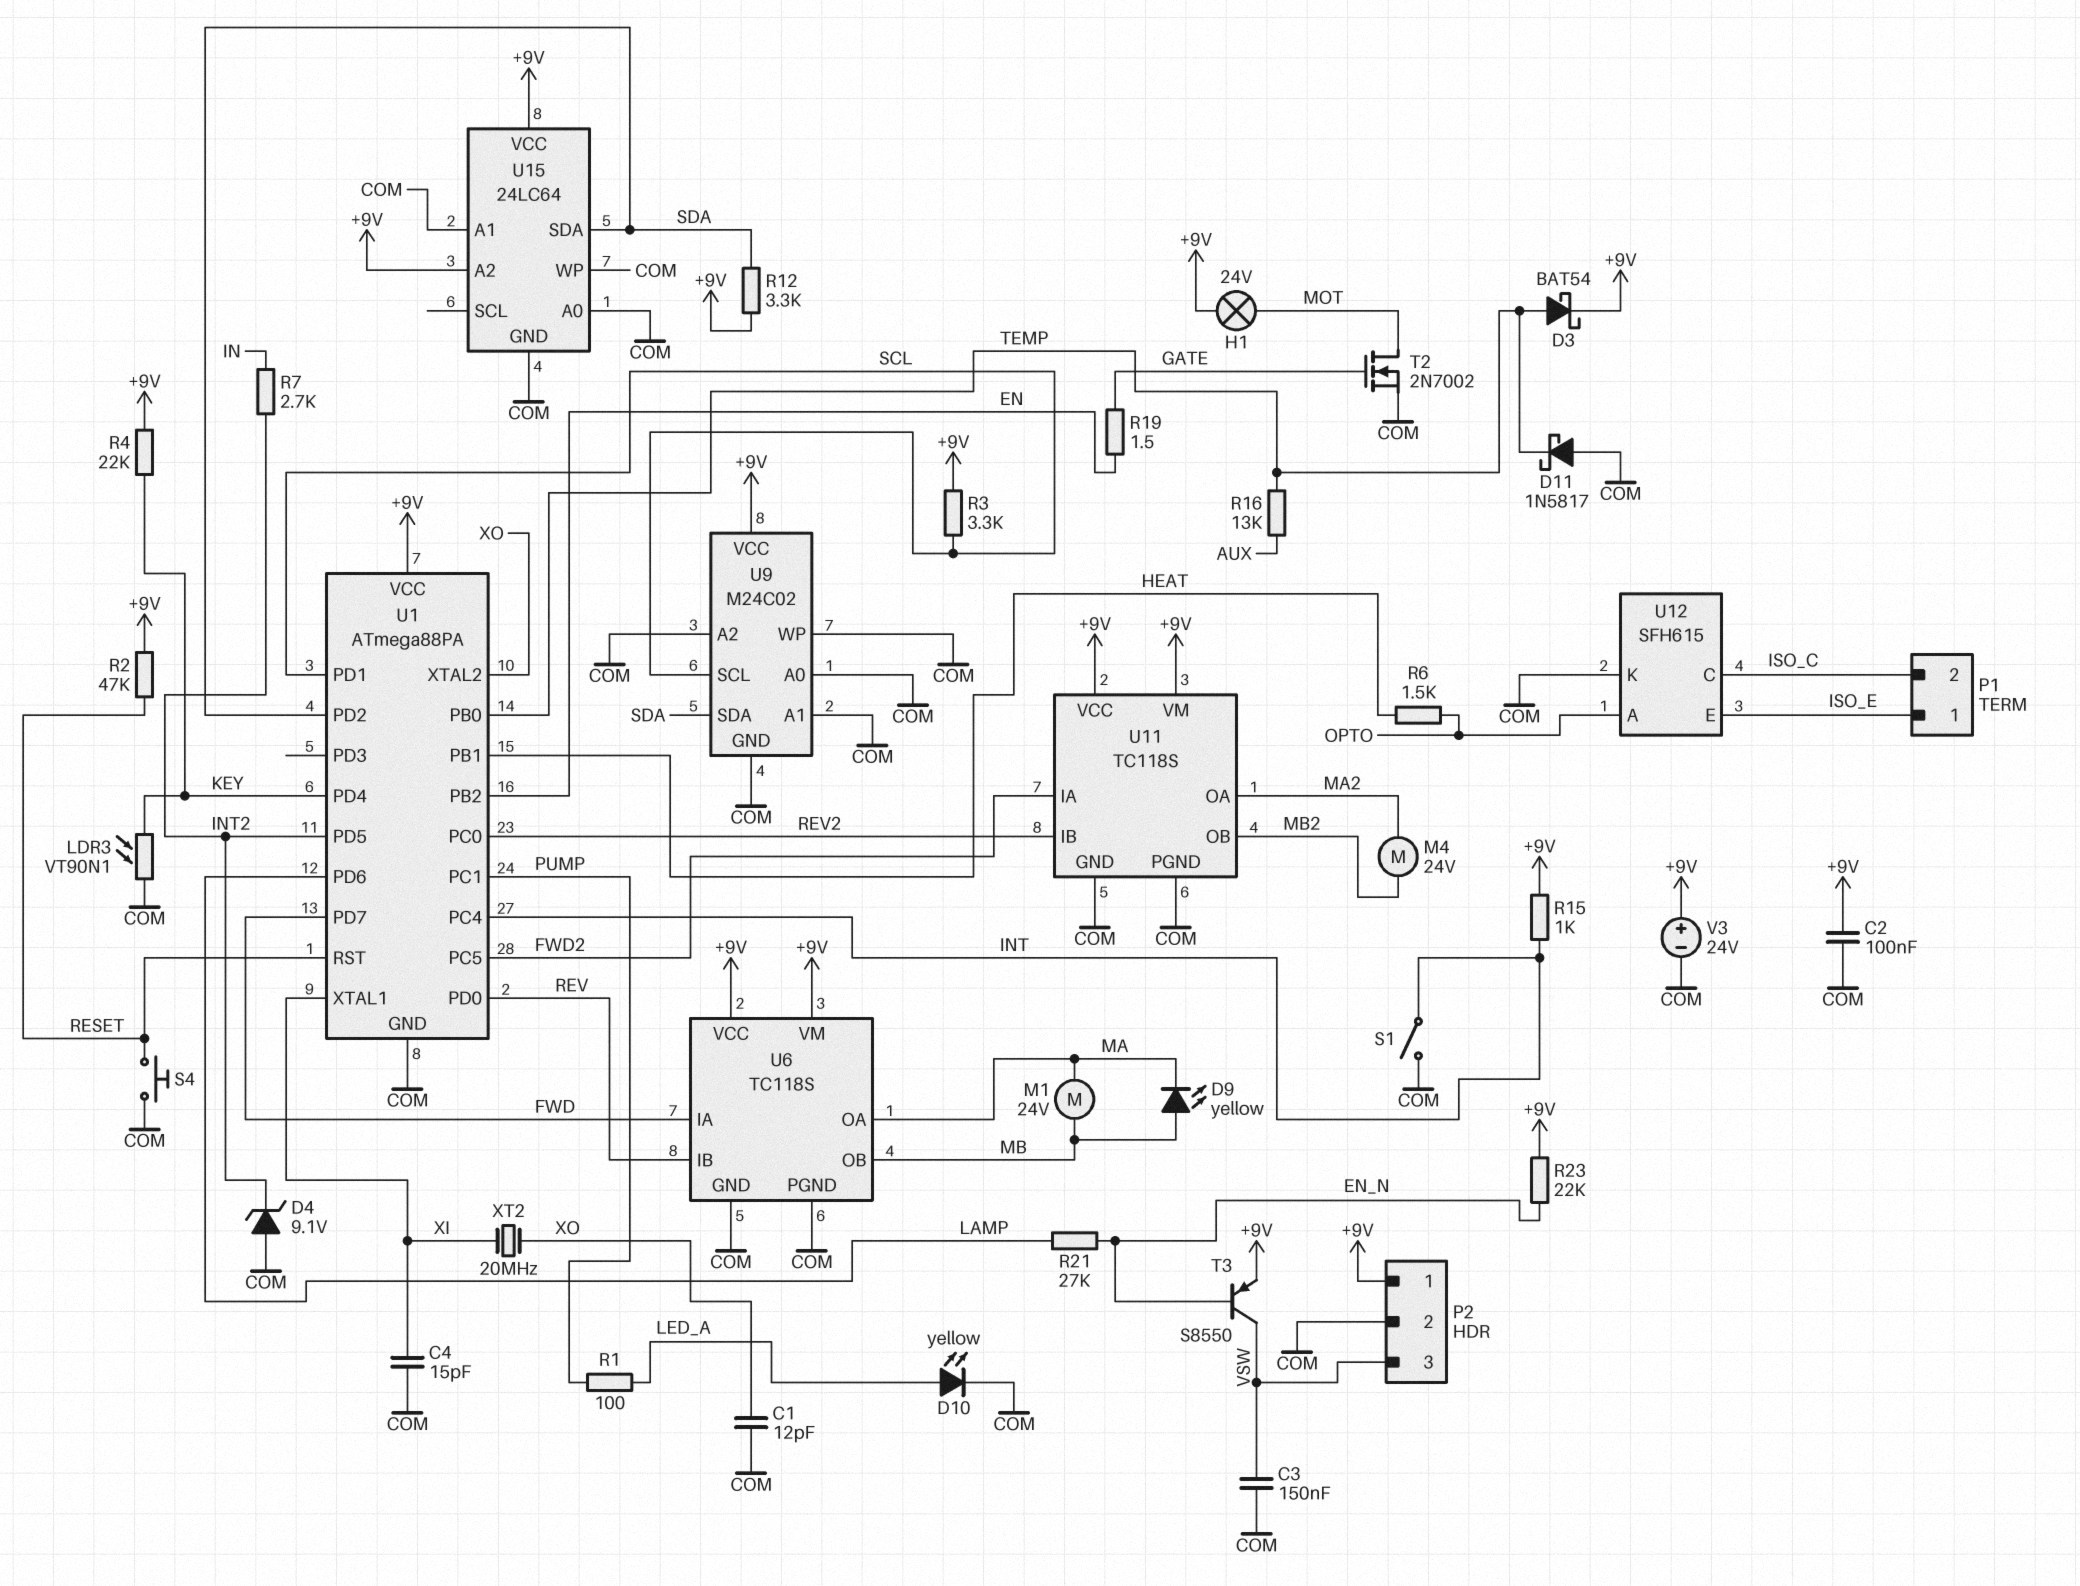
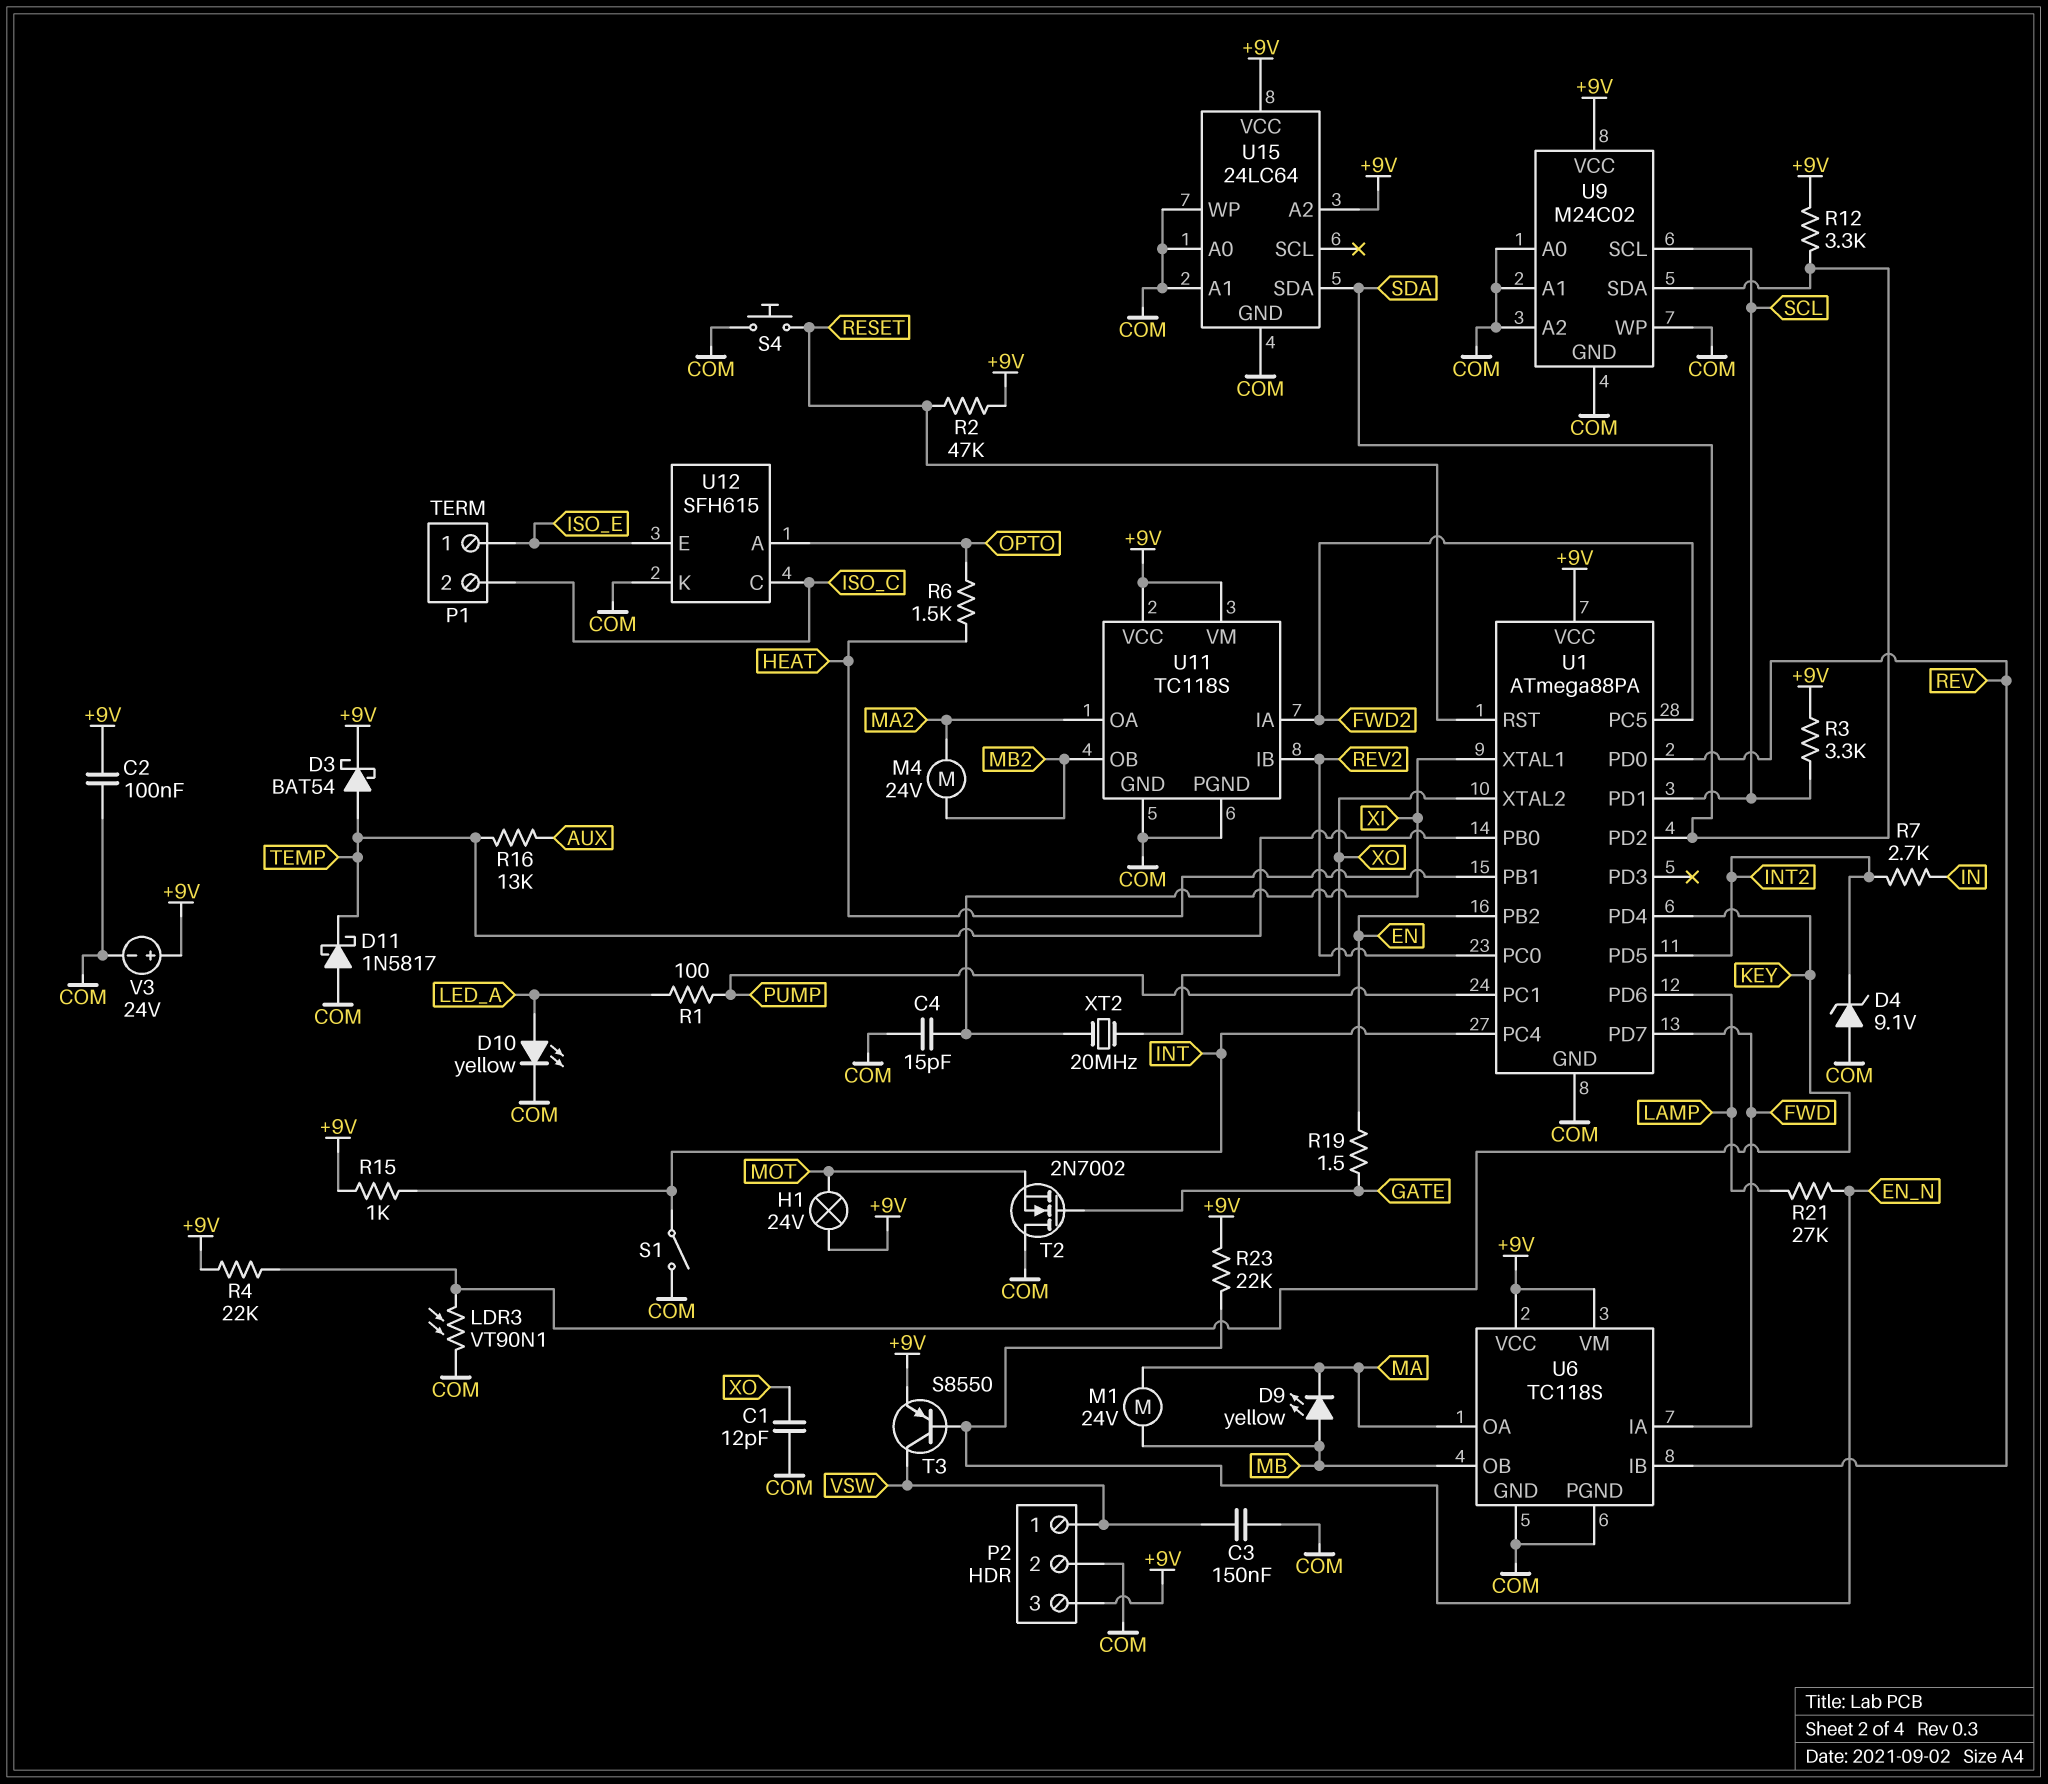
P2 pin 1: +9V -> VSW
P2 pin 3: VSW -> +9V
T2: NMOS 2N7002 (G GATE, D MOT, S COM) -> NMOS 2N7002 (G GATE, D COM, S MOT)

